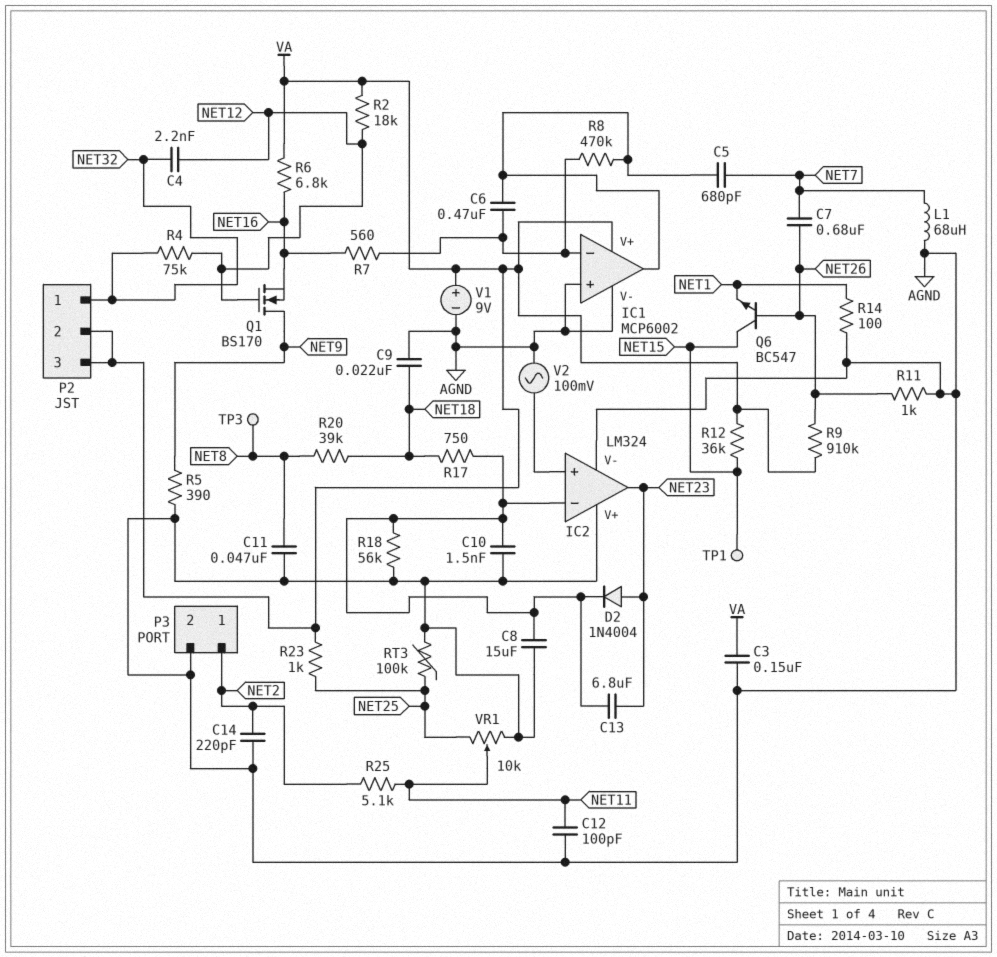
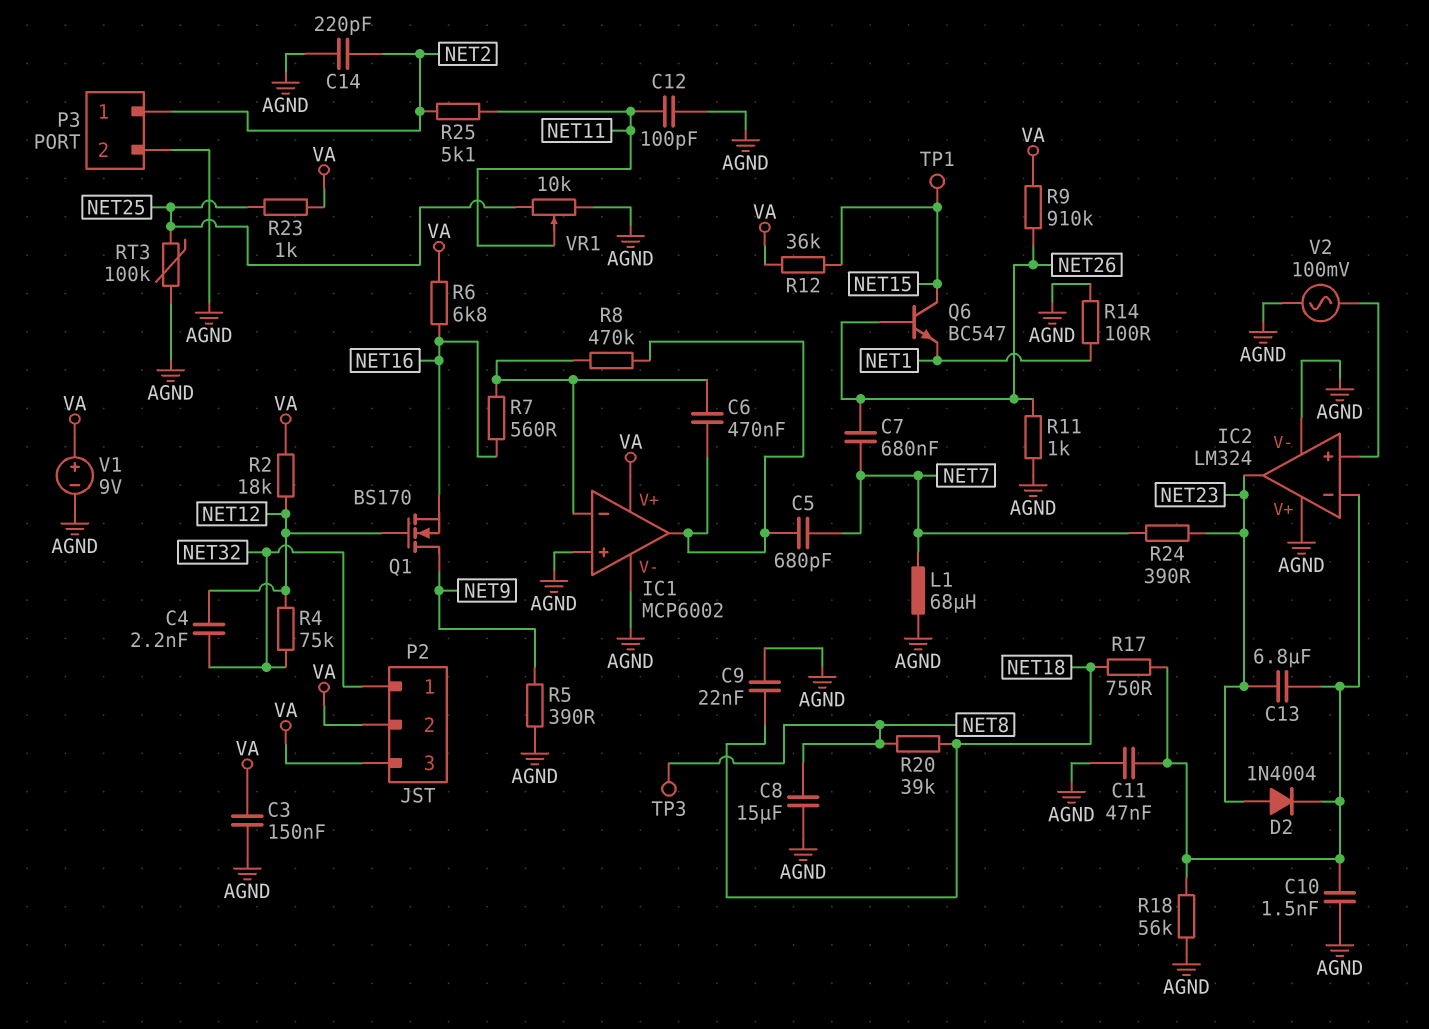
C8: 15uF (AGND, IC2/in-) -> 15uF (AGND, NET8)
C11: 47nF (AGND, NET8) -> 47nF (AGND, IC2/in-)
R24: none -> 390 (NET7, NET23)

